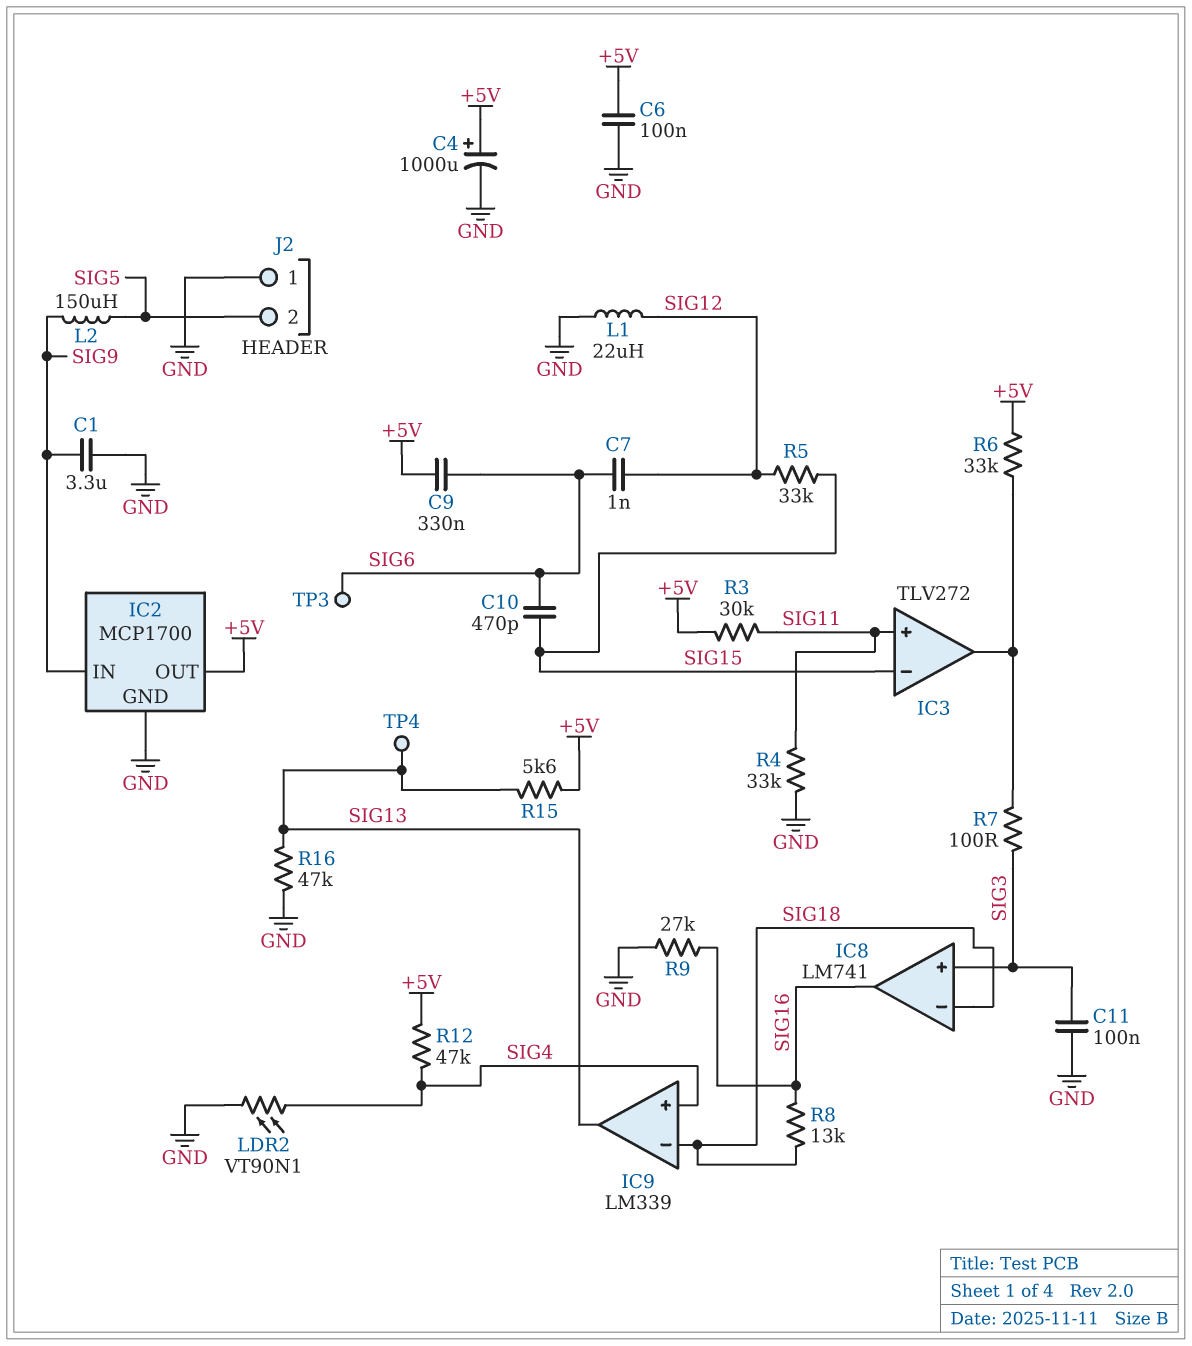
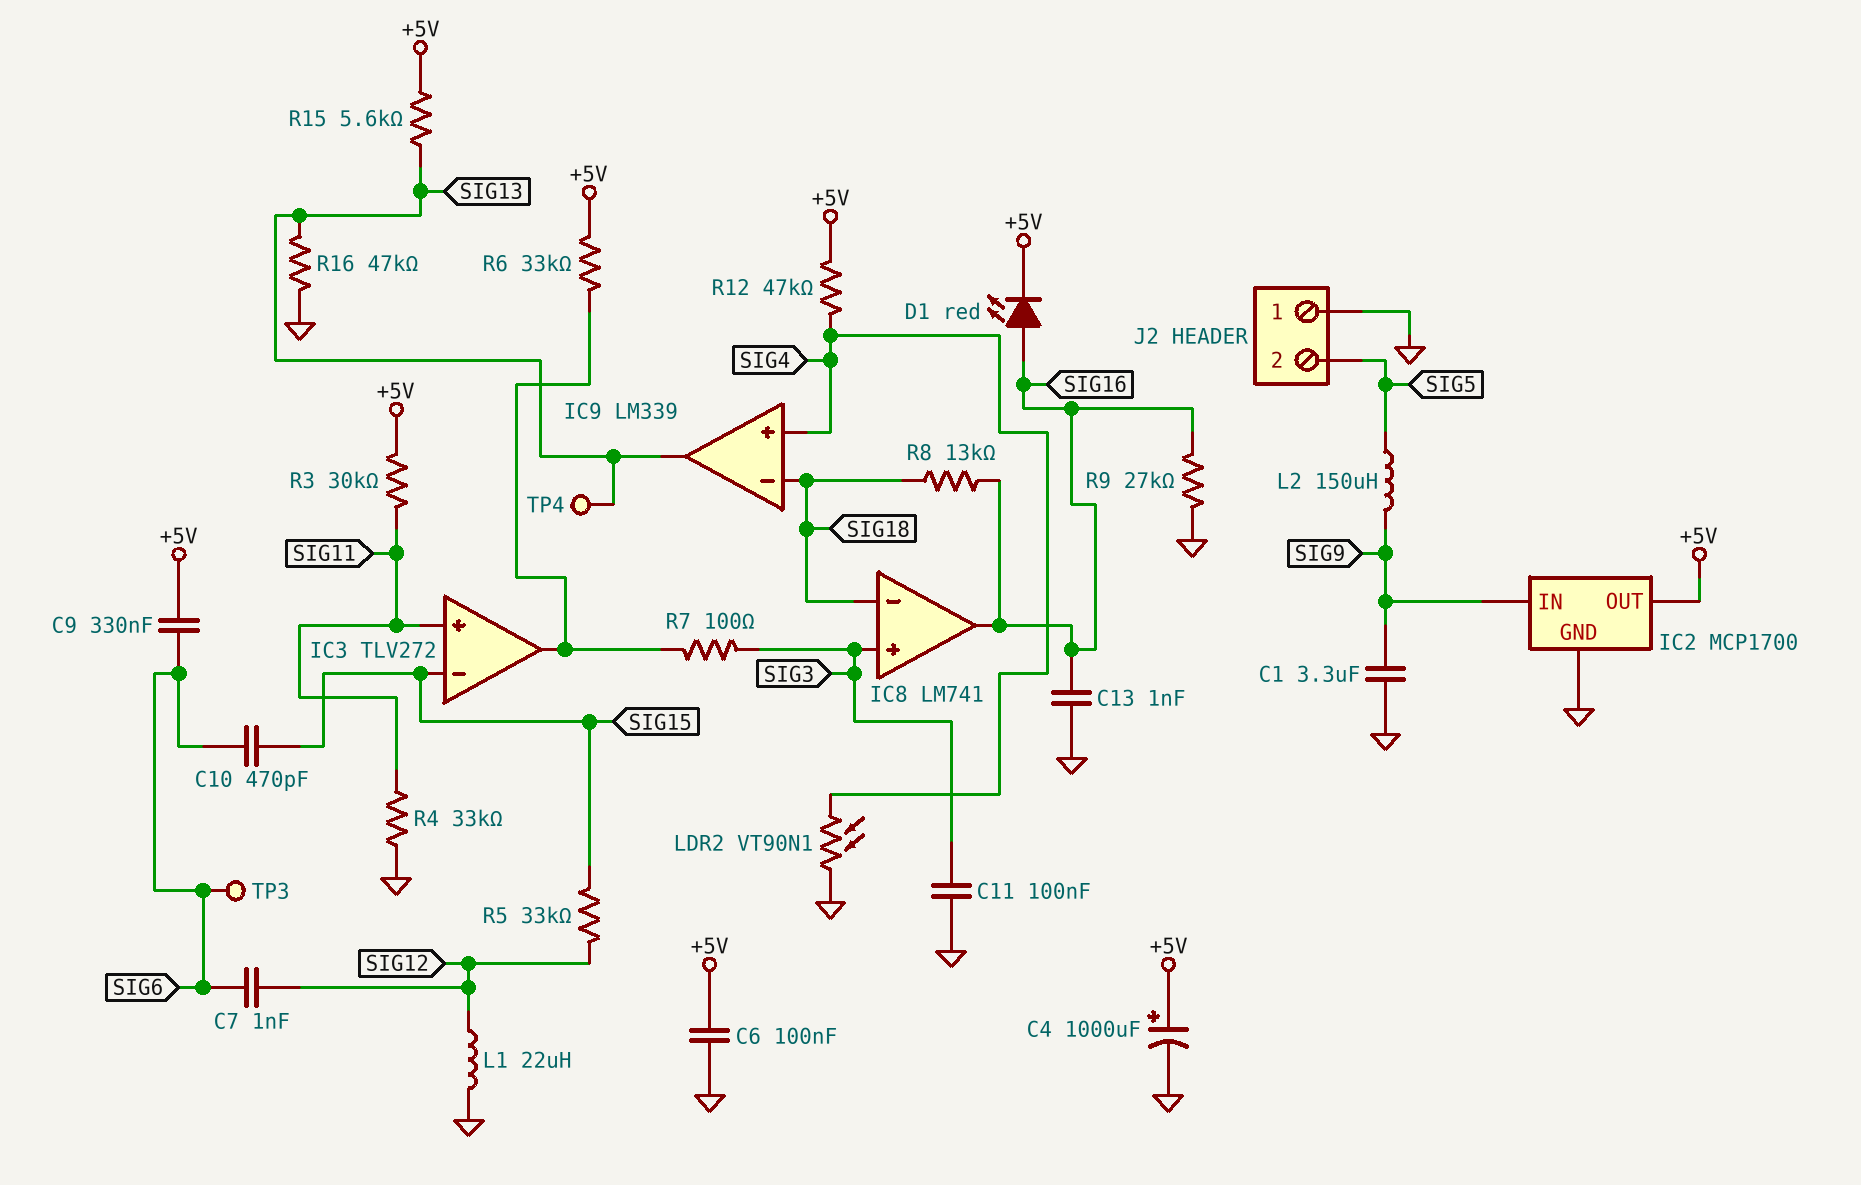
C13: none -> 1nF (GND, SIG16)
D1: none -> LED red (A SIG16, K +5V)

